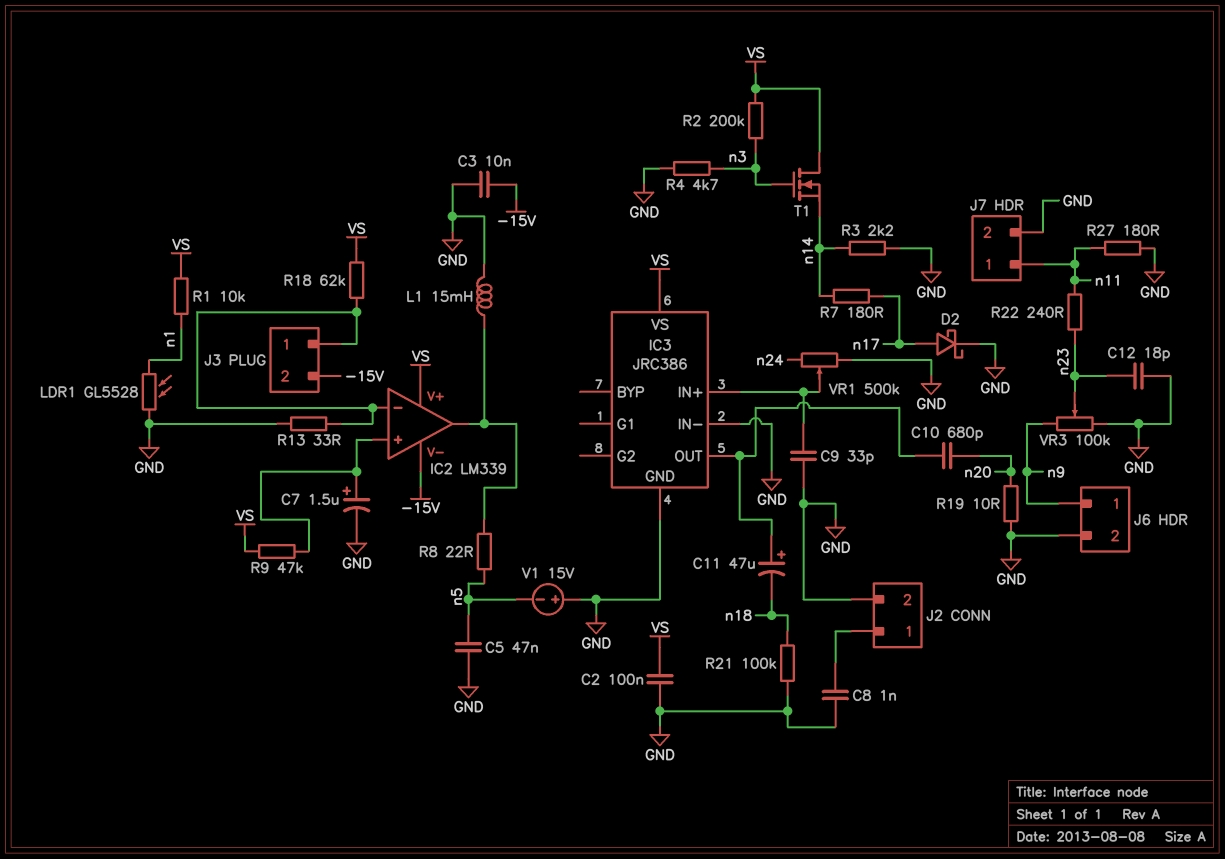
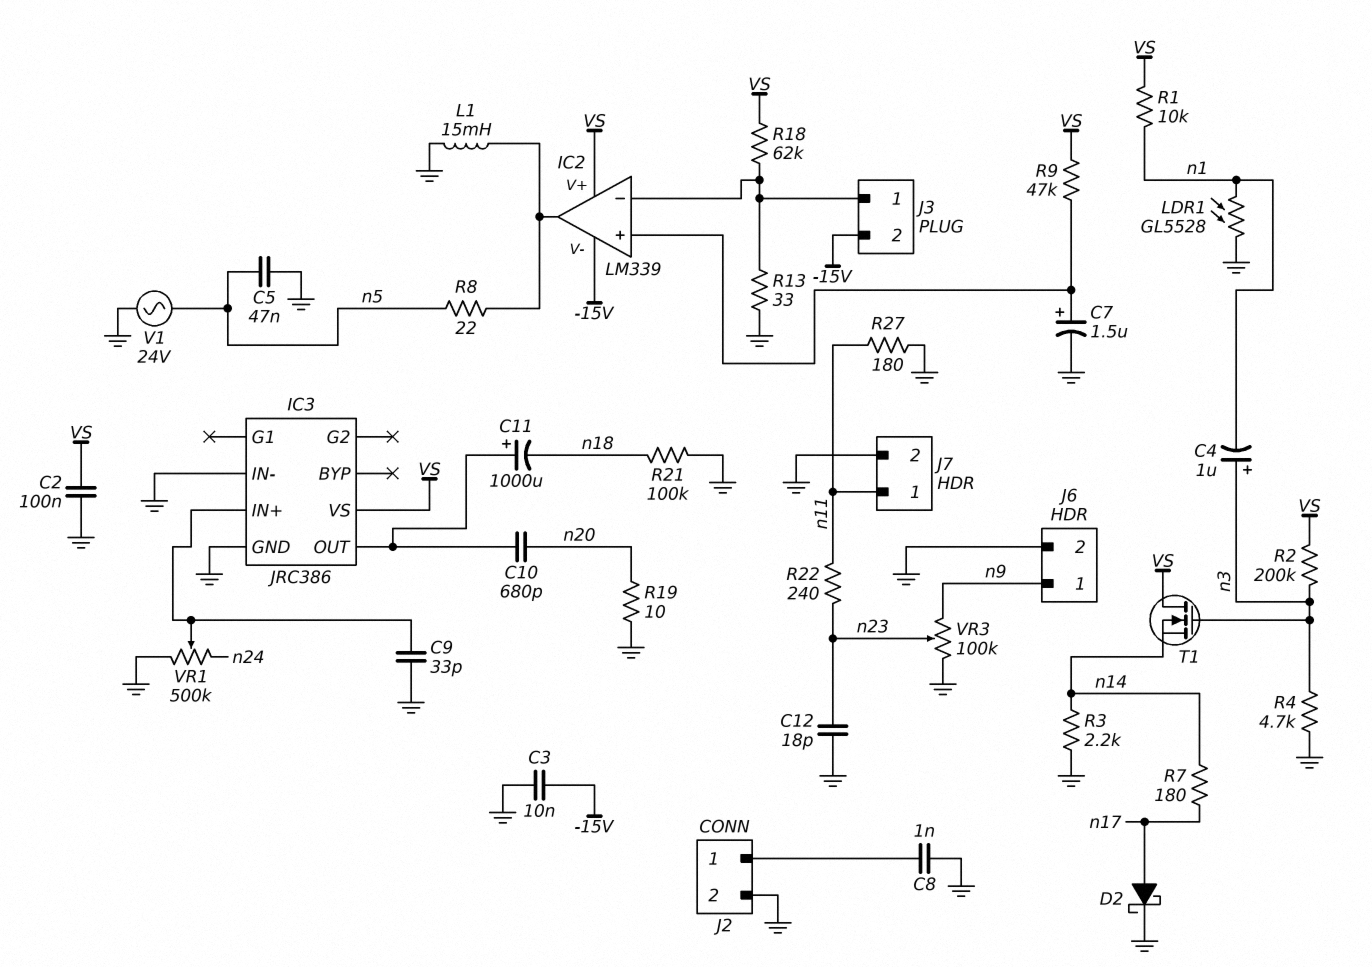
C4: none -> 1uF (plus n3, minus n1)
C11: 47uF (plus IC3/OUT, minus n18) -> 1000uF (plus IC3/OUT, minus n18)
V1: 15V (plus GND, minus n5) -> AC 24V (GND, n5)

